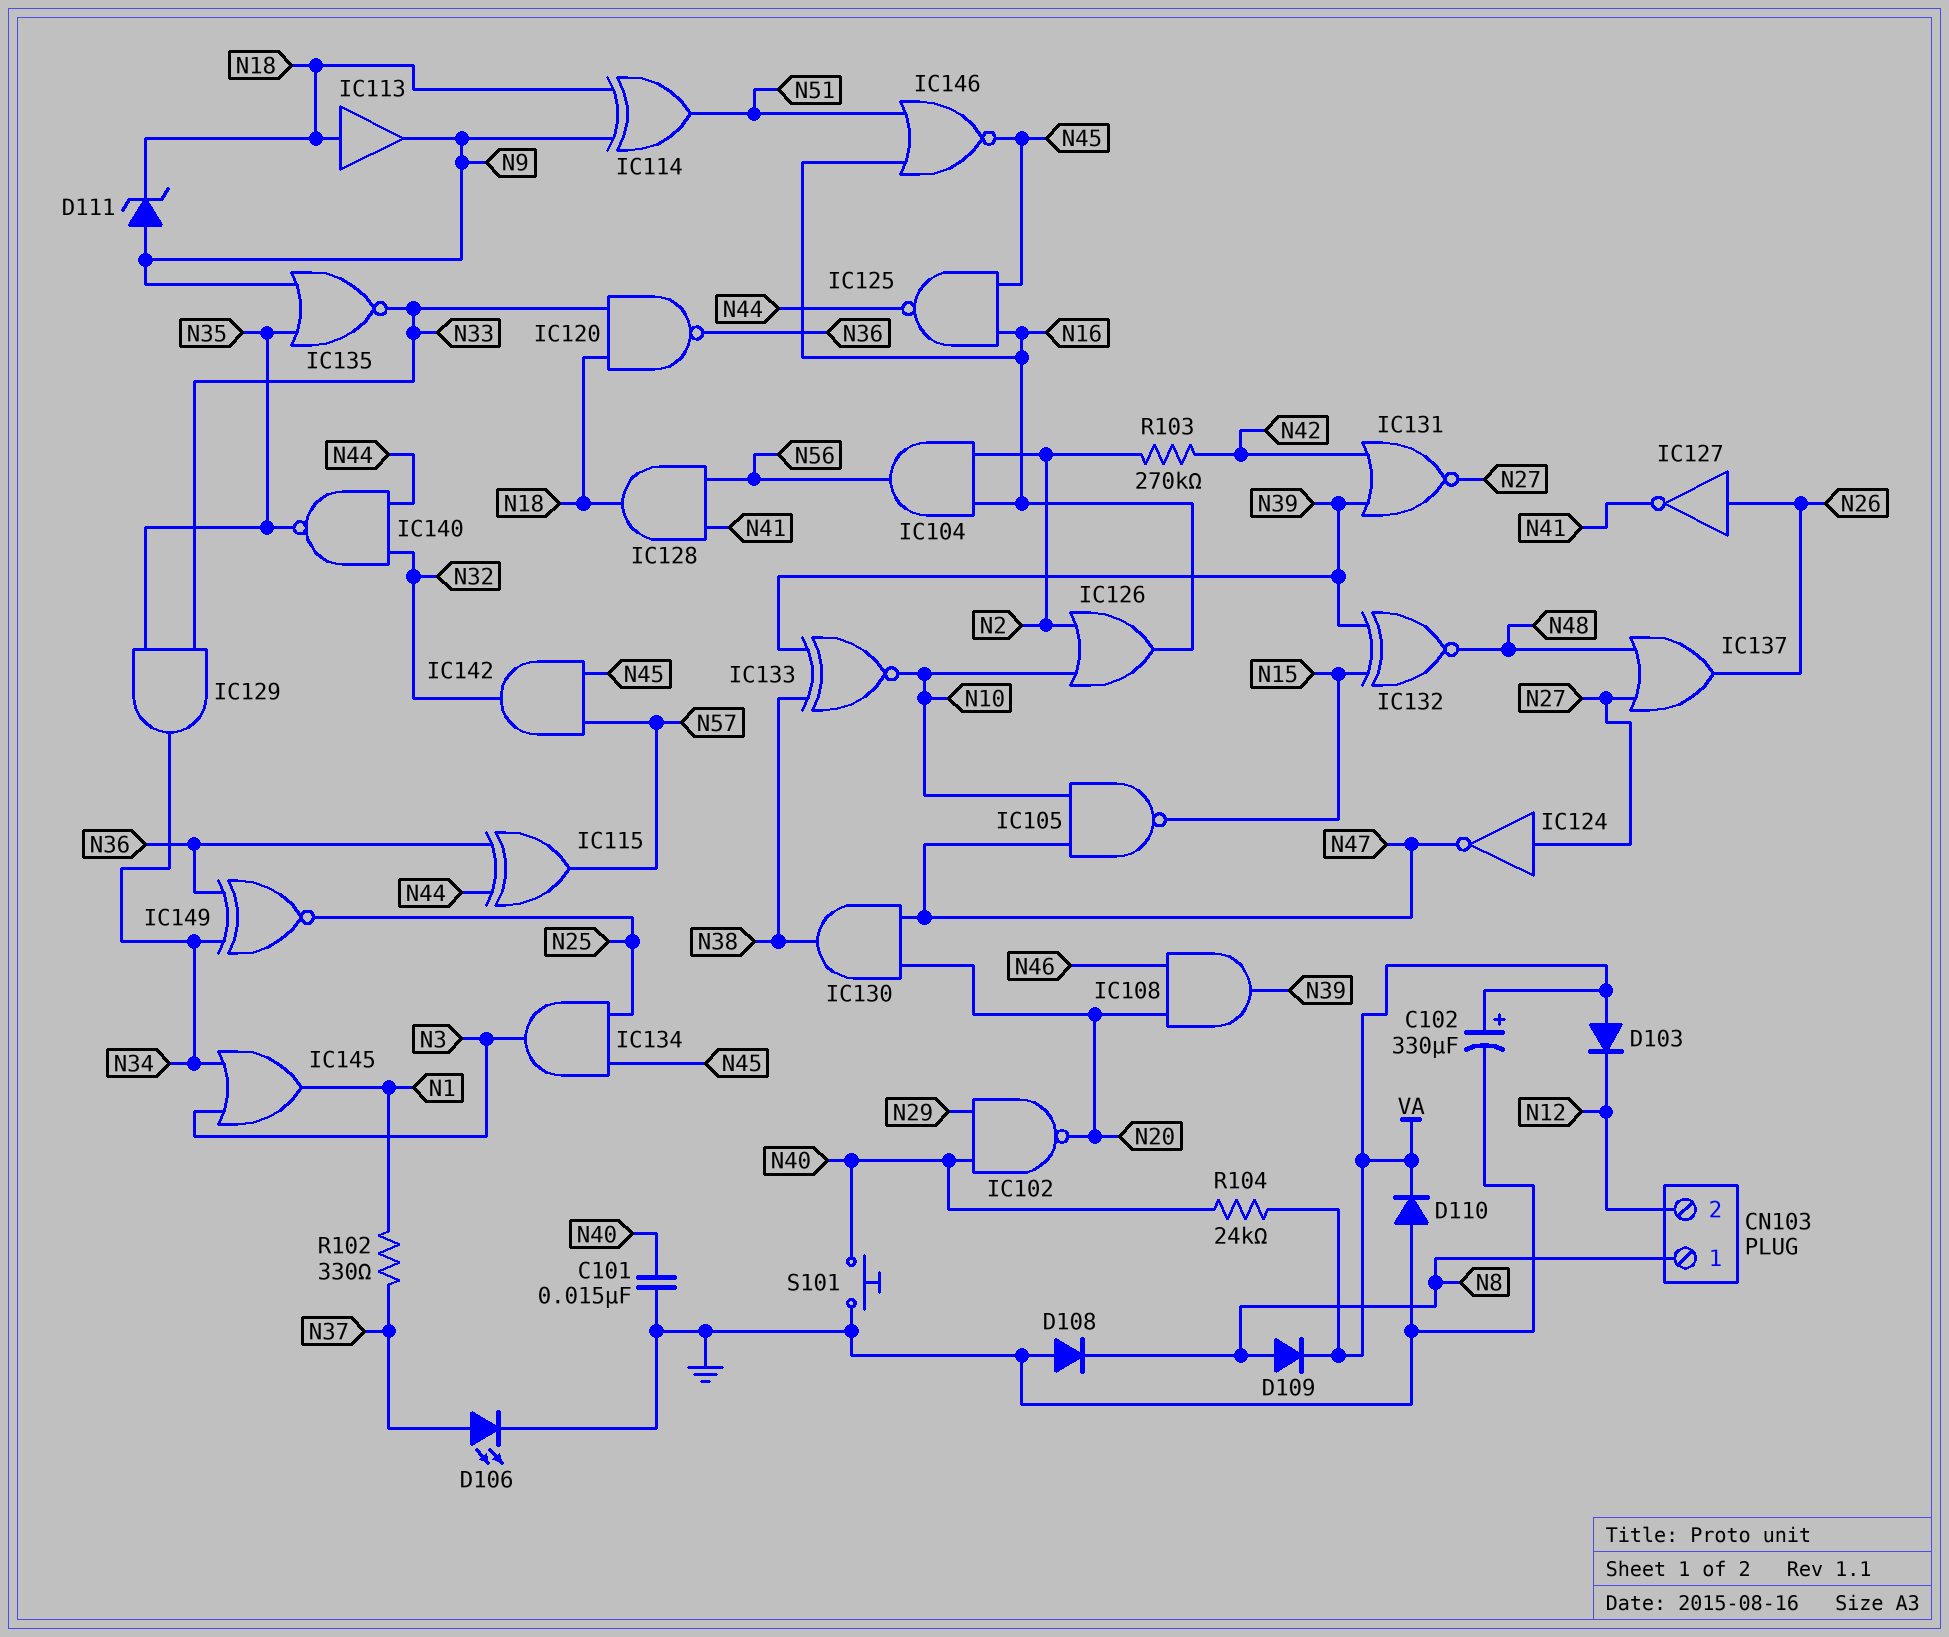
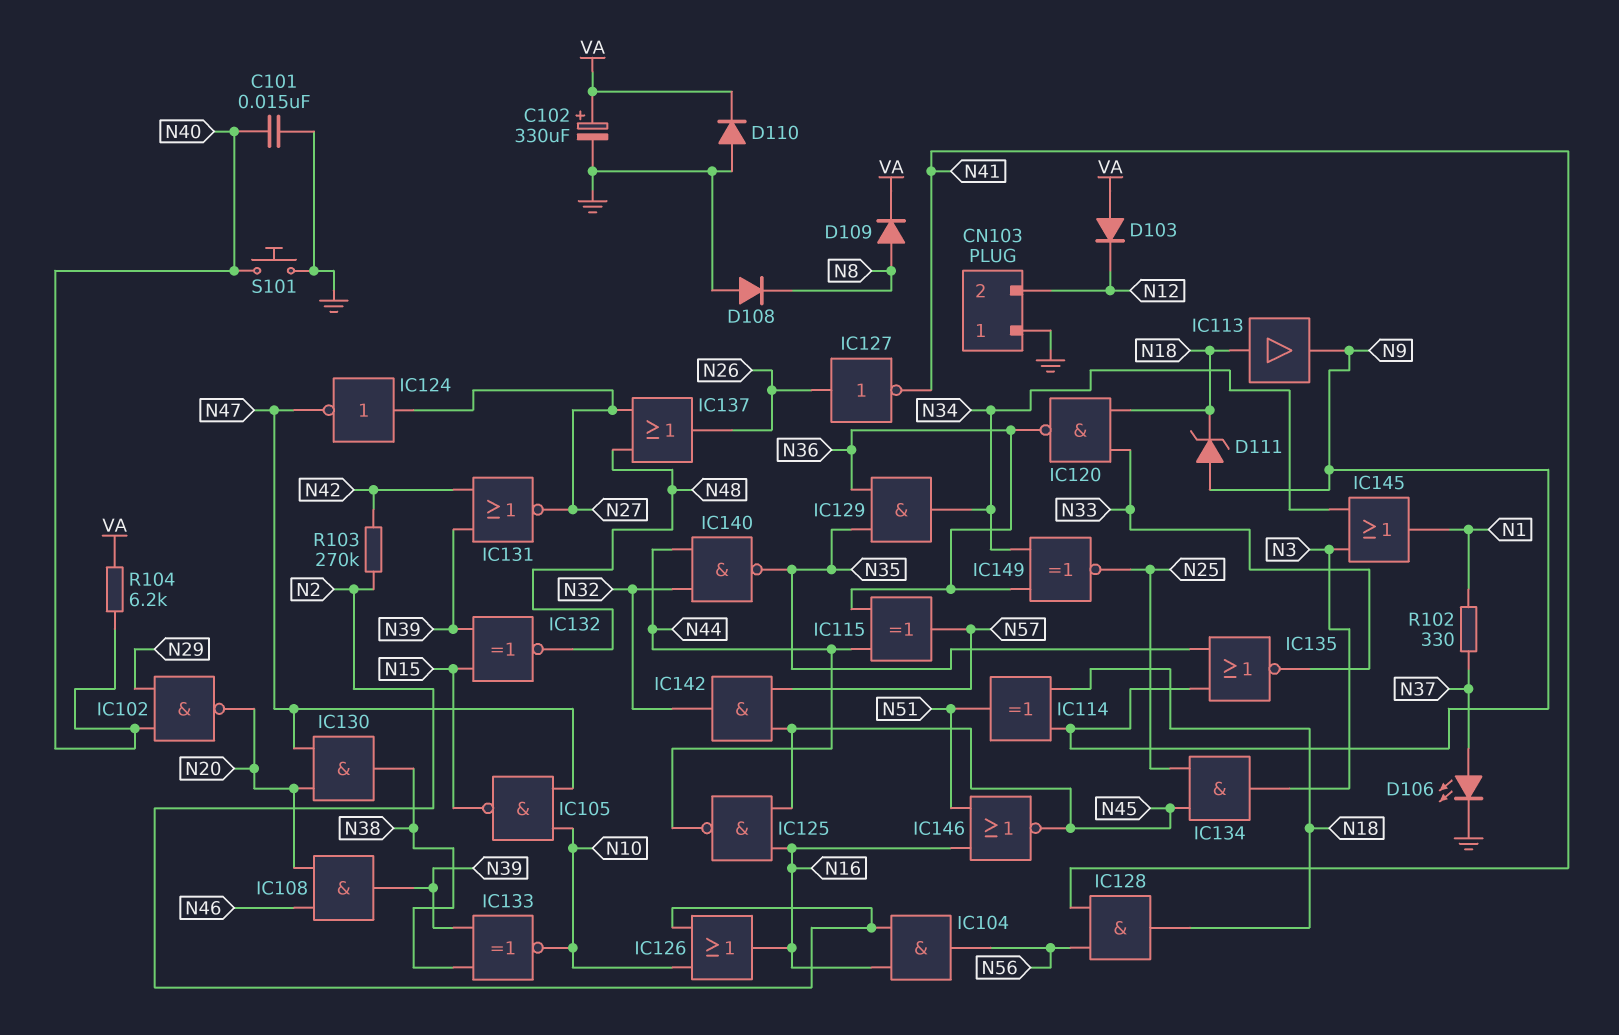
CN103 pin 1: N8 -> GND
IC129: AND (in N33, in N35, out N34) -> AND (in N35, in N36, out N34)
R104: 24k (N40, VA) -> 6.2k (N40, VA)

